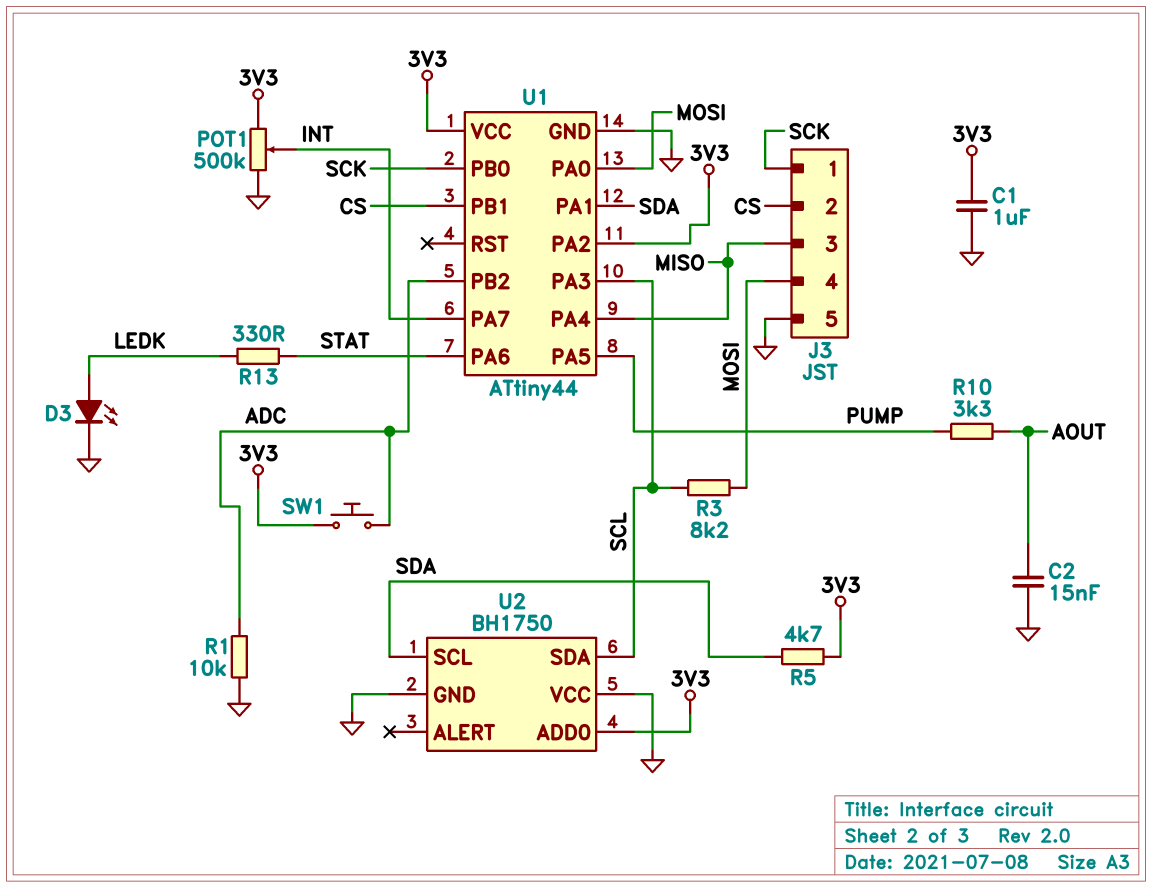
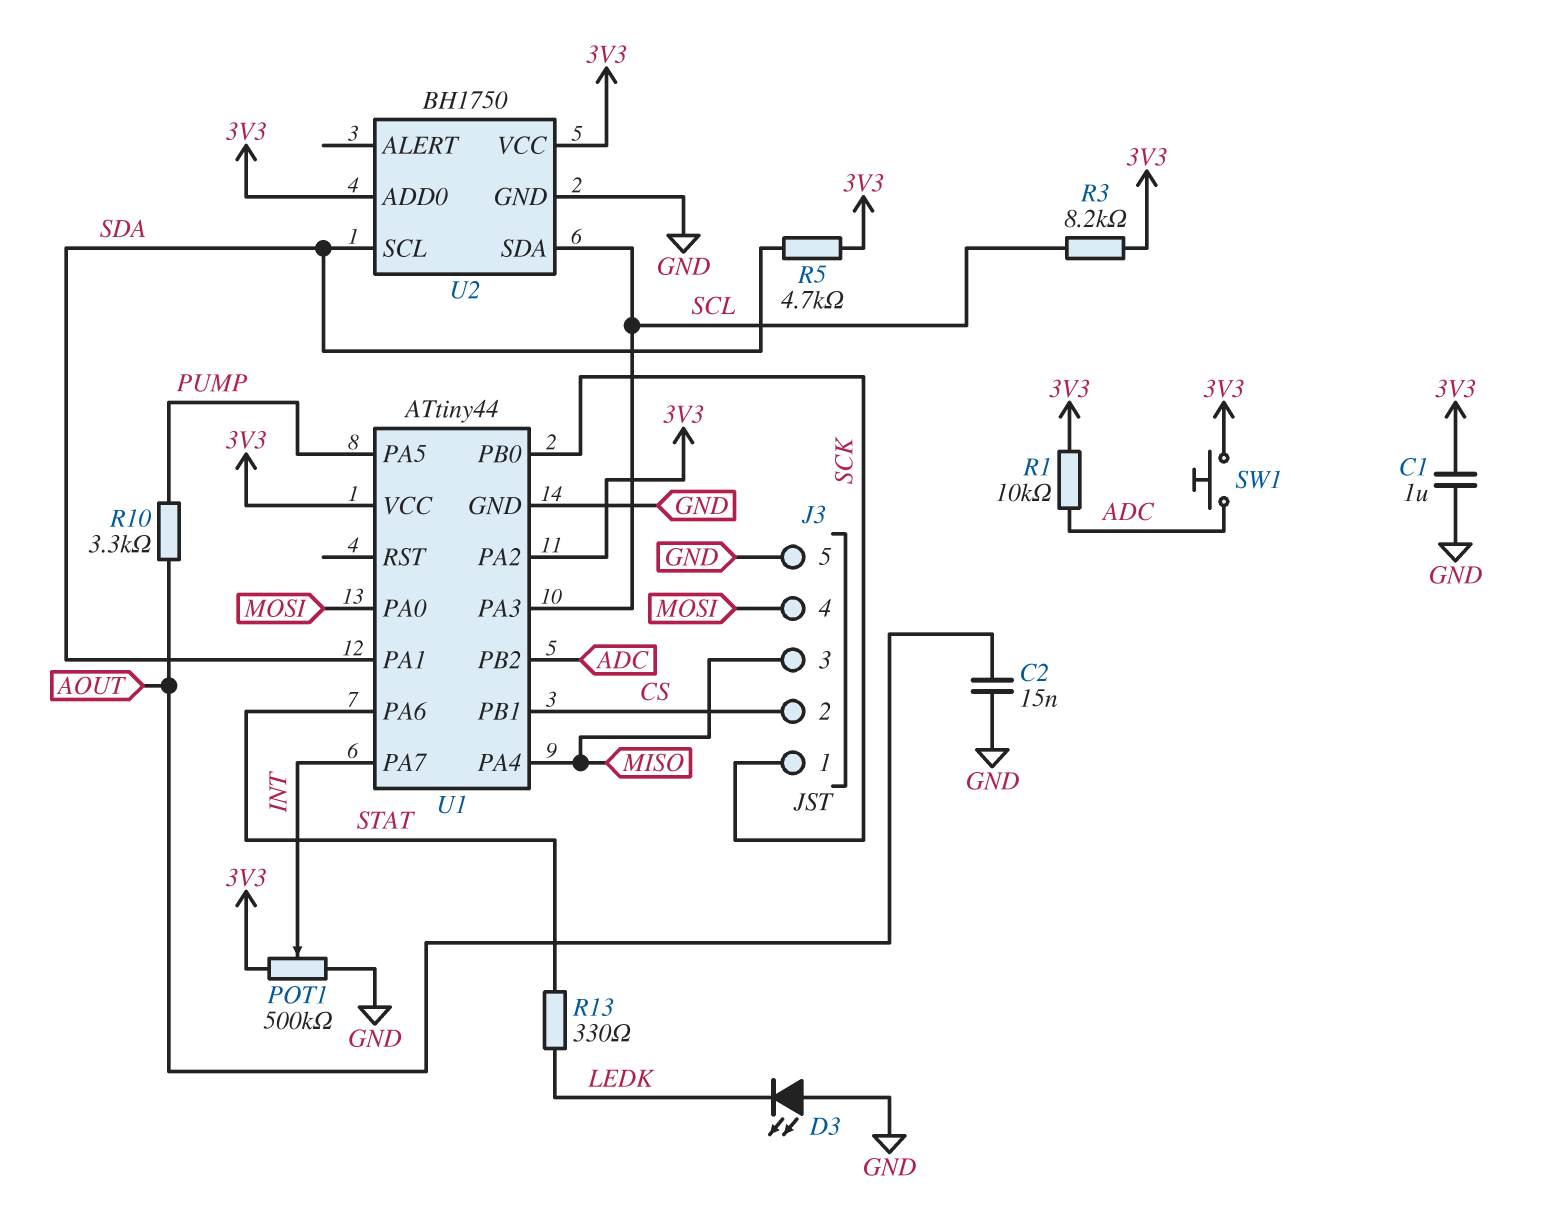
D3: LED (A LEDK, K GND) -> LED (A GND, K LEDK)
R1: 10k (ADC, GND) -> 10k (3V3, ADC)
R3: 8.2k (MOSI, SCL) -> 8.2k (3V3, SCL)
U2 pin VCC: GND -> 3V3

